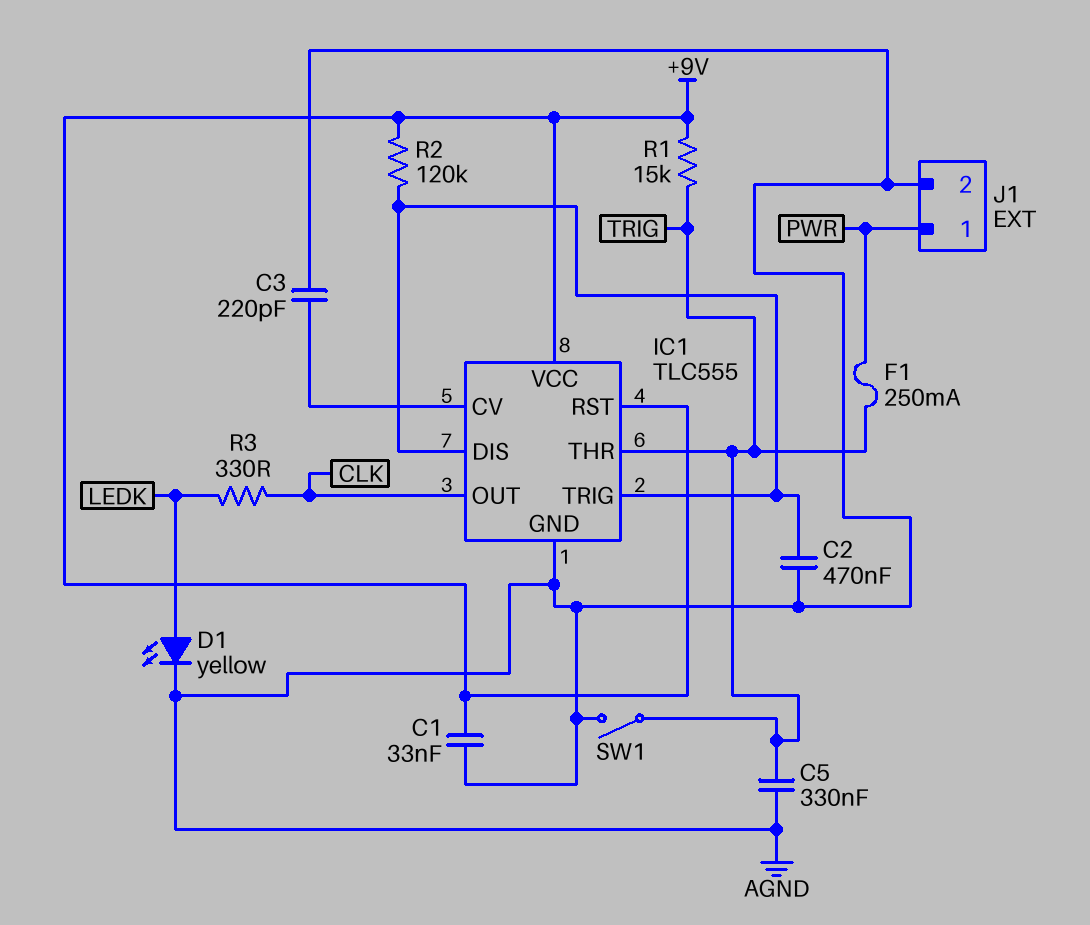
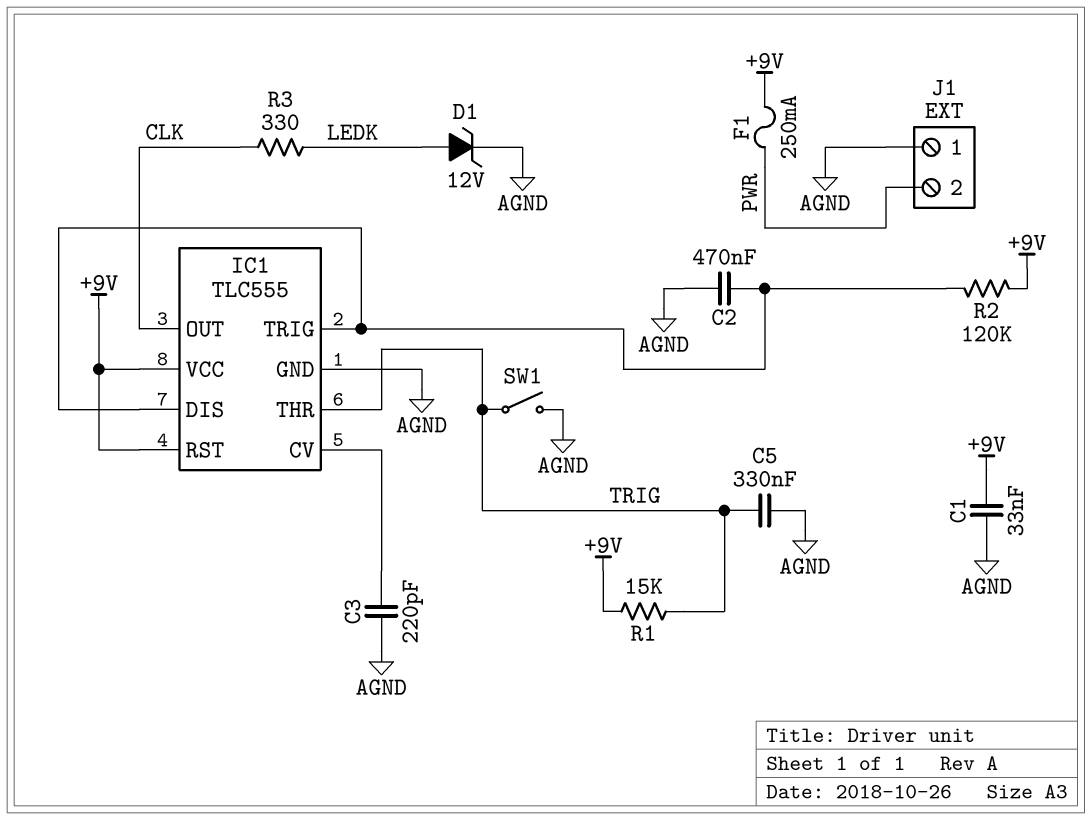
D1: LED yellow (A LEDK, K AGND) -> zener 12V (A LEDK, K AGND)
F1: 250mA (PWR, TRIG) -> 250mA (+9V, PWR)
J1 pin 1: PWR -> AGND
J1 pin 2: AGND -> PWR

